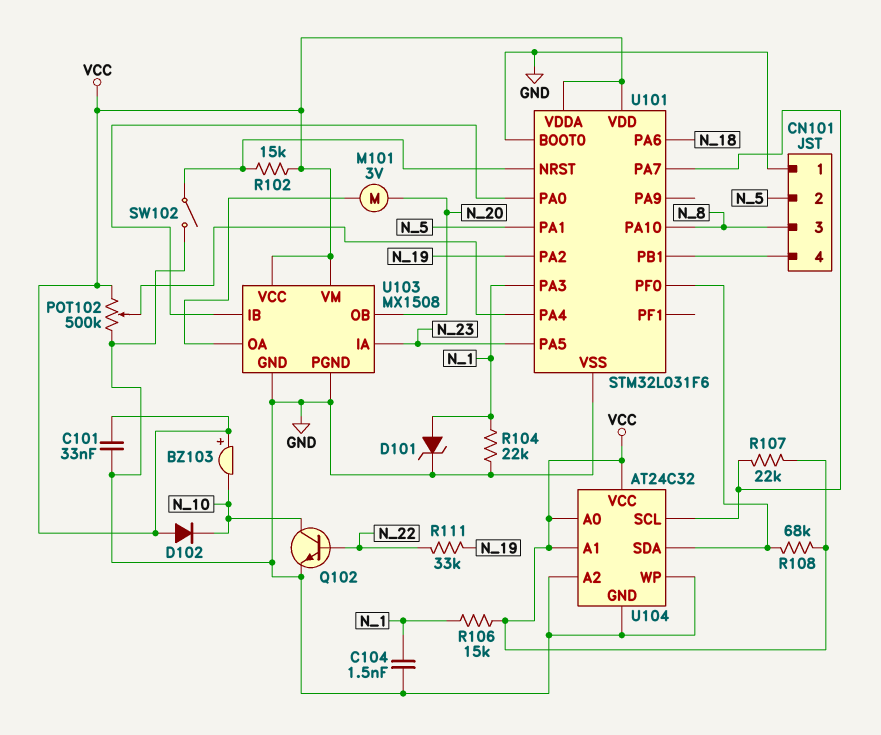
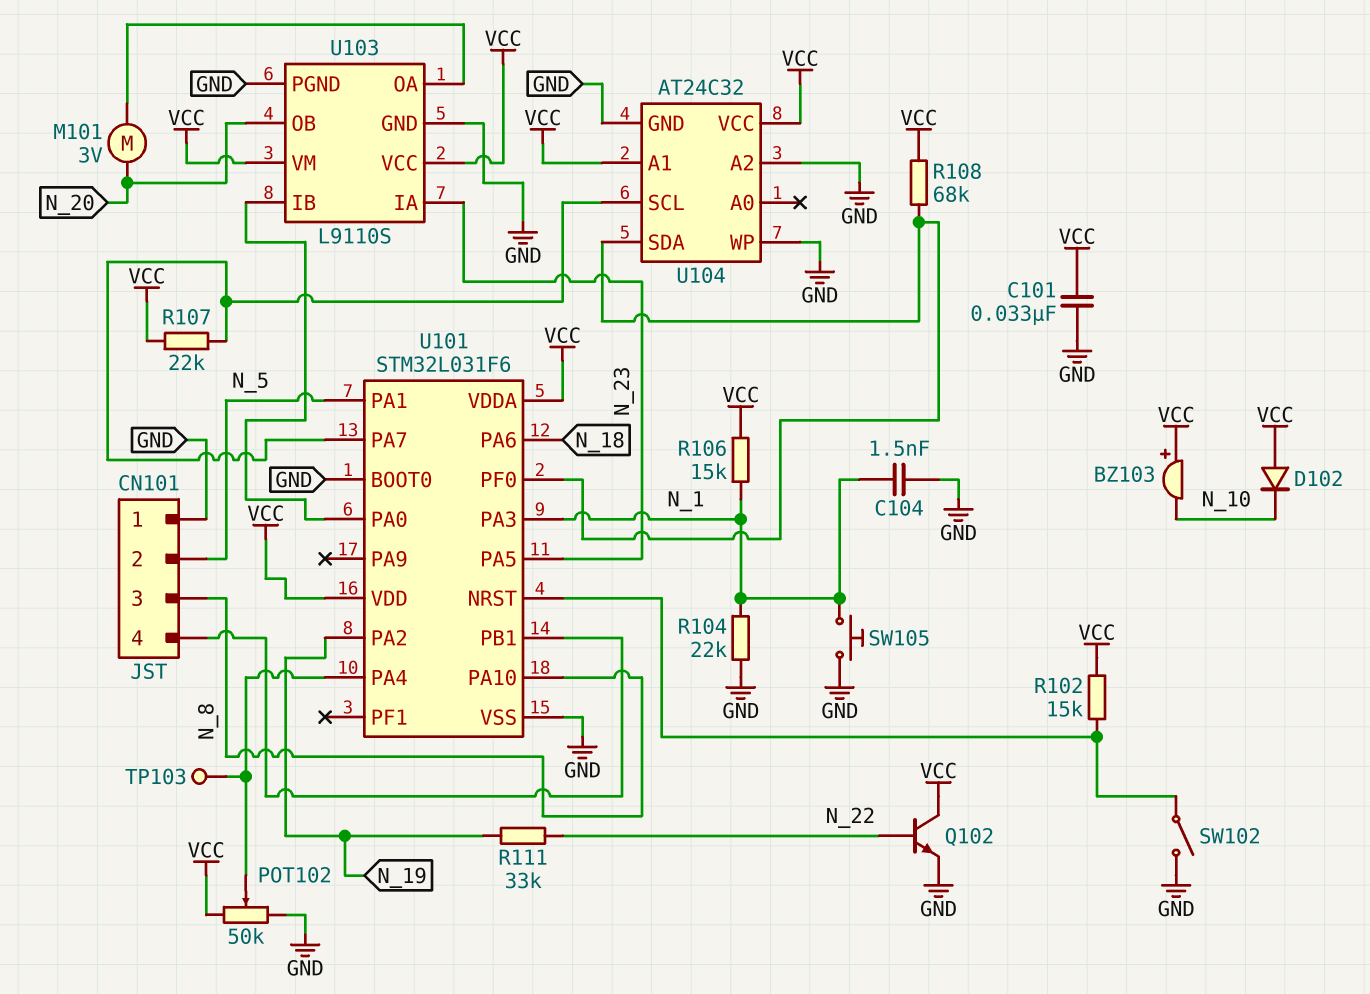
D101: zener (A N_1, K GND) -> none
POT102: 500k (GND, VCC, wiper U101/PA4) -> 50k (GND, VCC, wiper U101/PA4)
Q102: NPN (B N_22, C N_10, E GND) -> NPN (B N_22, C VCC, E GND)
SW105: none -> button (GND, N_1)
TP103: none -> test point (U101/PA4)
U103: MX1508 -> L9110S
U104 pin A0: VCC -> none

